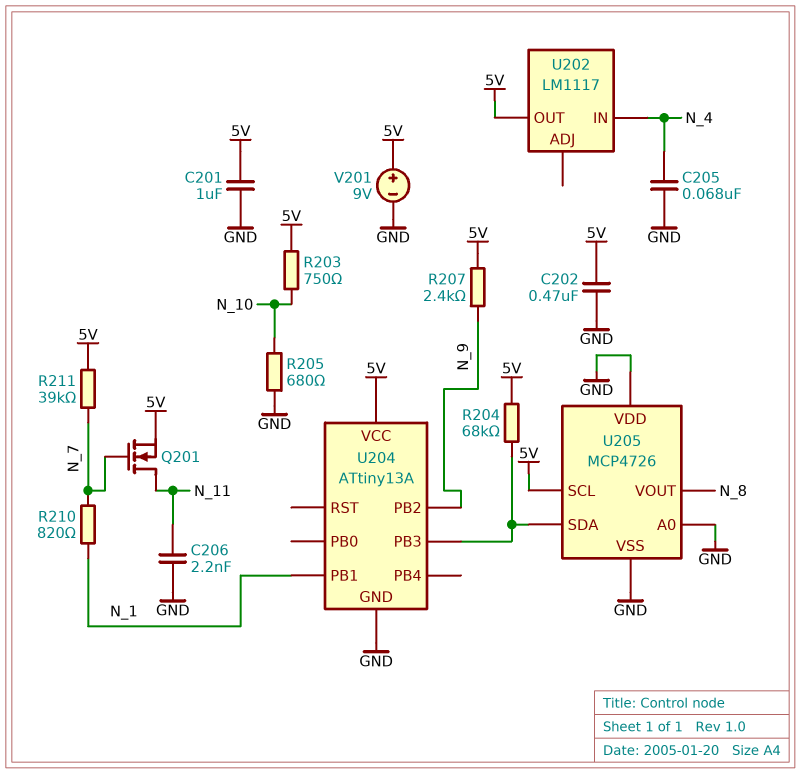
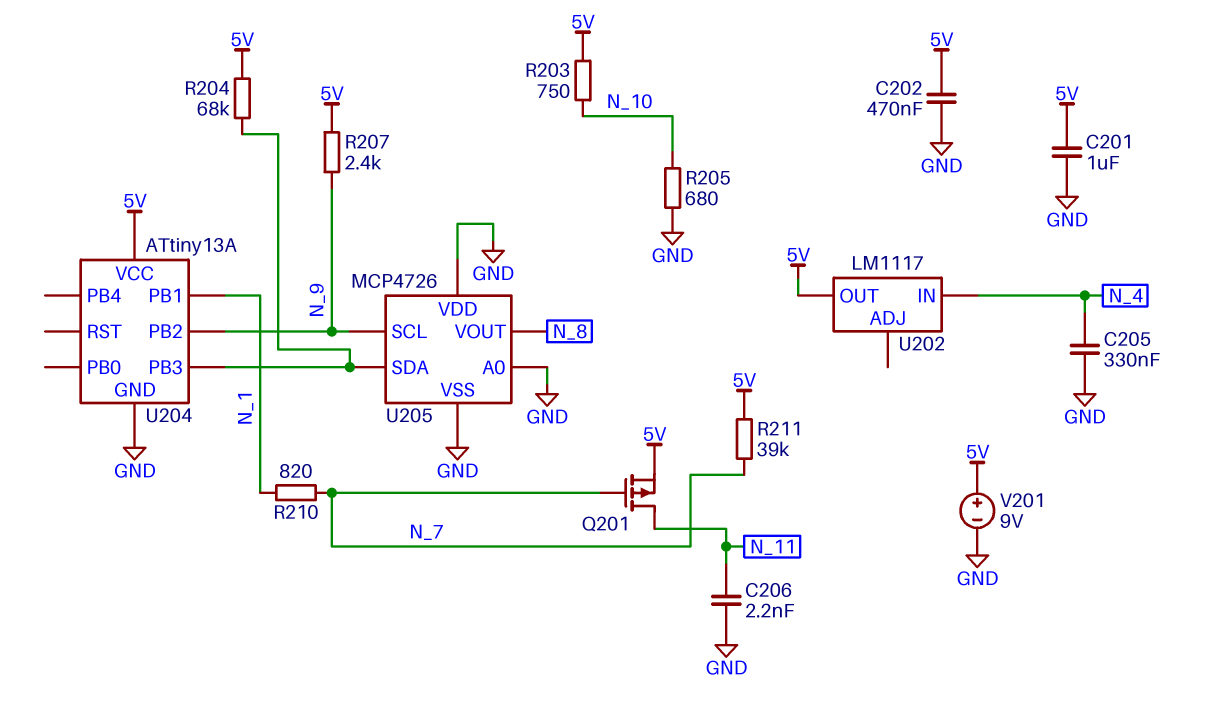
C205: 68nF (GND, N_4) -> 330nF (GND, N_4)
Q201: NMOS (G N_7, D N_11, S 5V) -> PMOS (G N_7, D N_11, S 5V)
U205 pin SCL: 5V -> N_9

